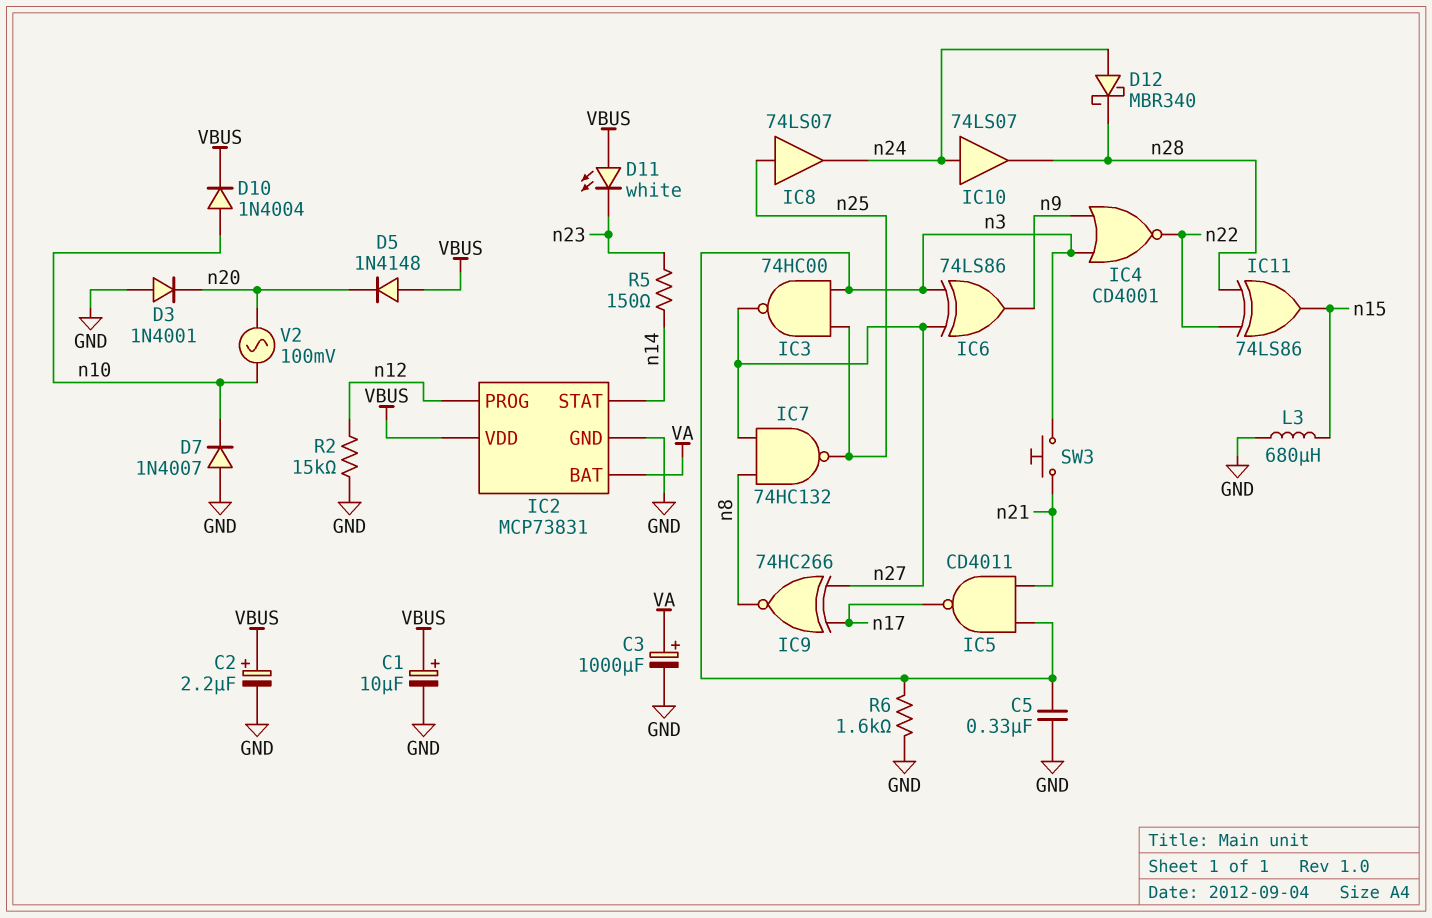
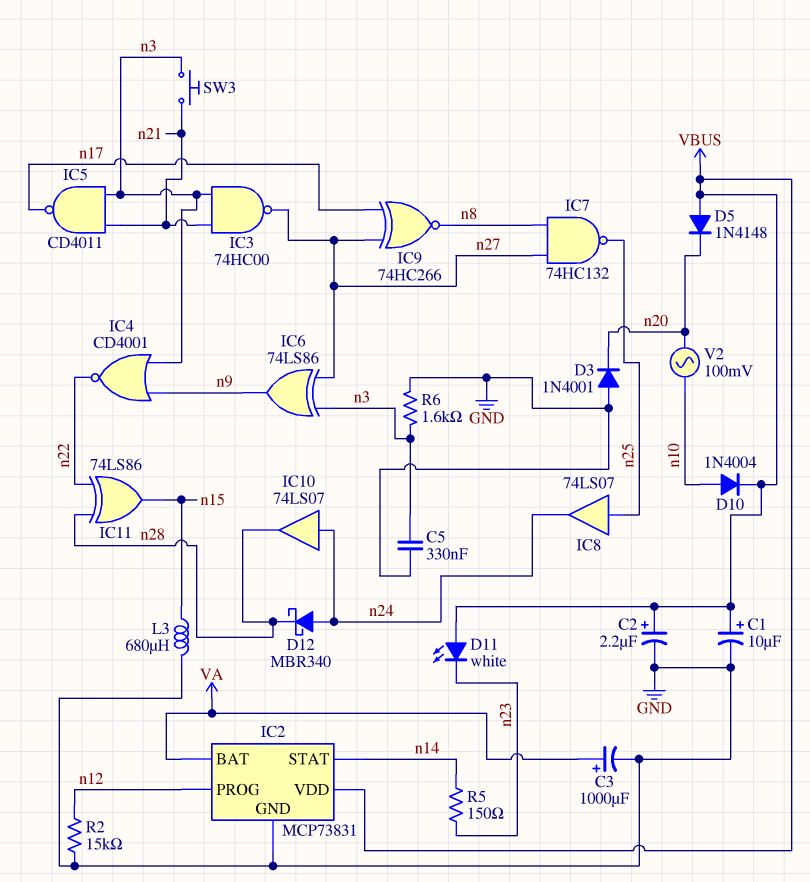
D7: diode 1N4007 (A GND, K n10) -> none
IC3: NAND 74HC00 (in n3, in n25, out n27) -> NAND 74HC00 (in n3, in n21, out n27)

